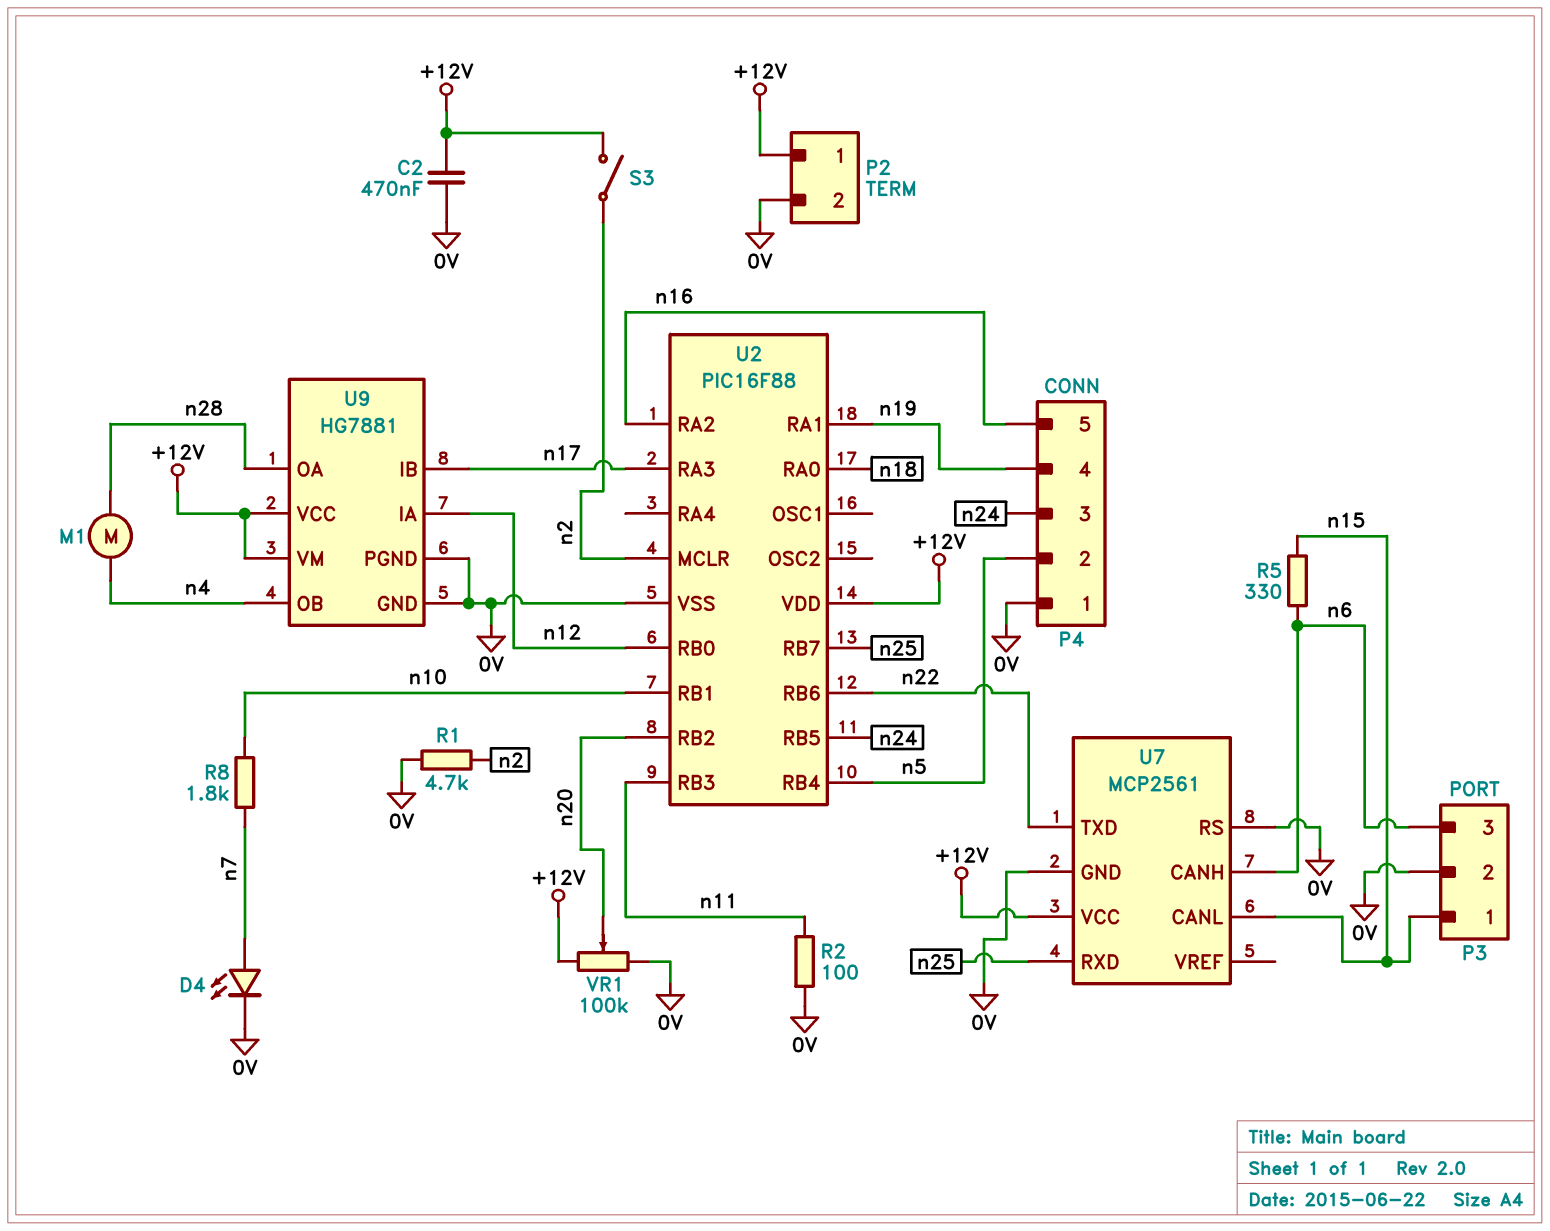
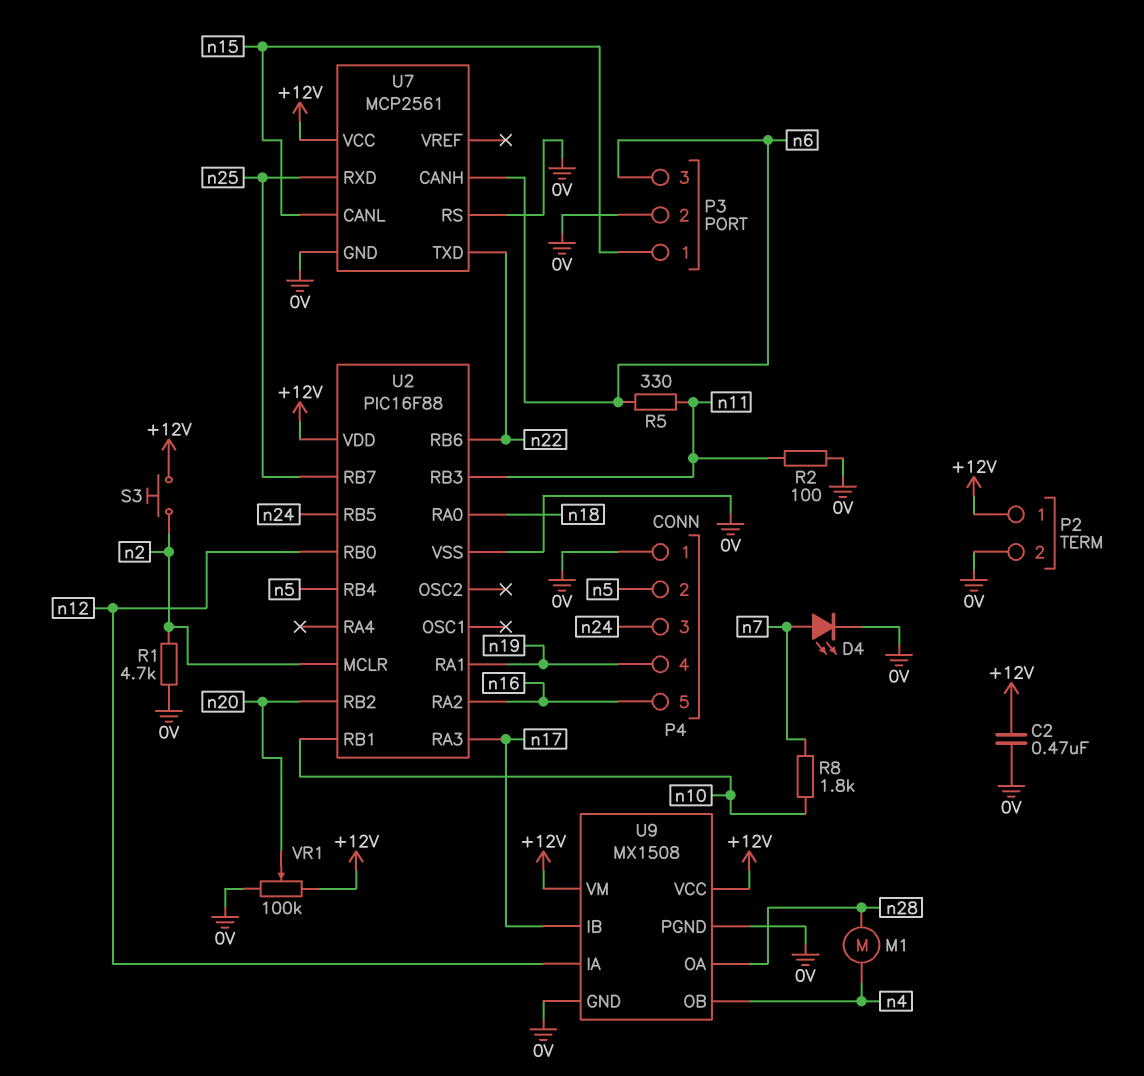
R5: 330 (n6, n15) -> 330 (n6, n11)
S3: switch (+12V, n2) -> button (+12V, n2)
U9: HG7881 -> MX1508

